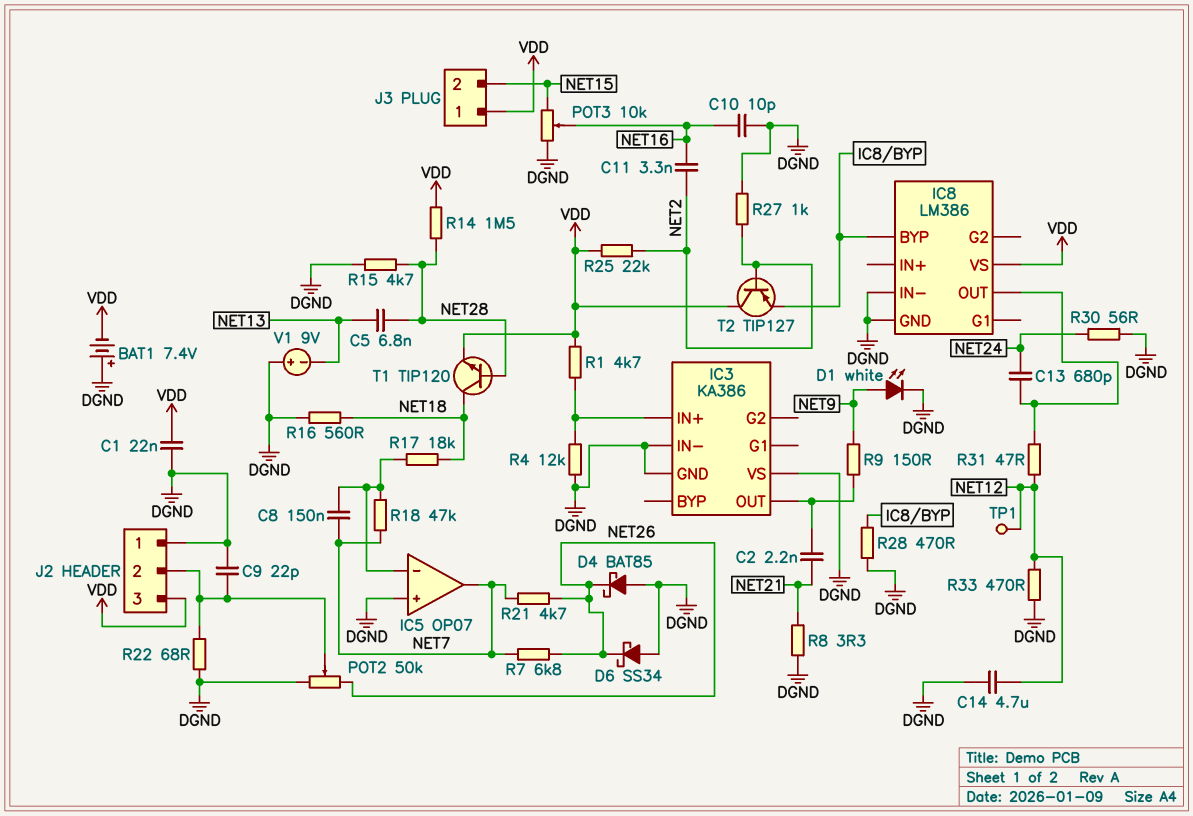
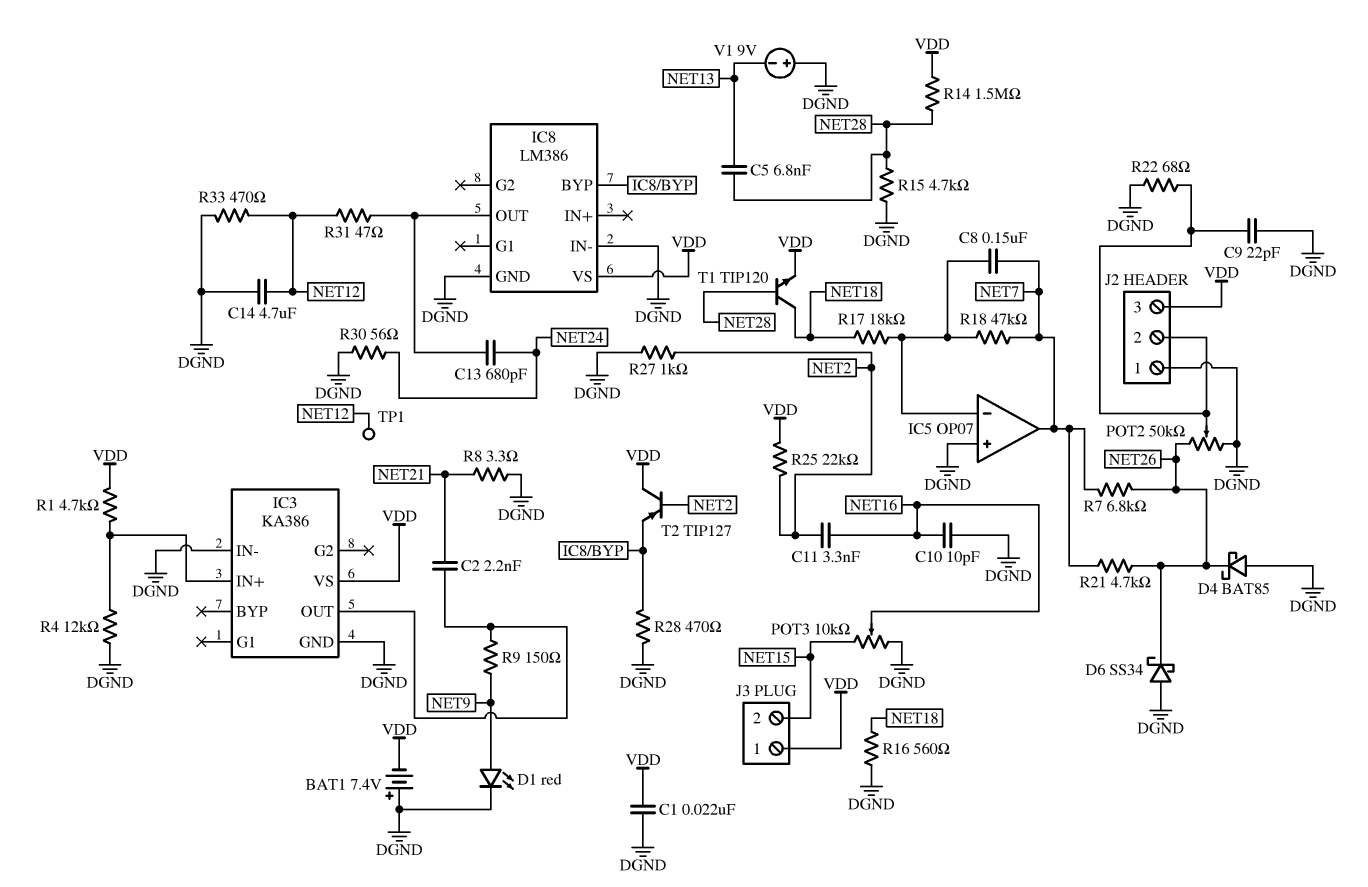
D1: LED white (A NET9, K DGND) -> LED red (A NET9, K DGND)
IC3 pin VS: DGND -> VDD

